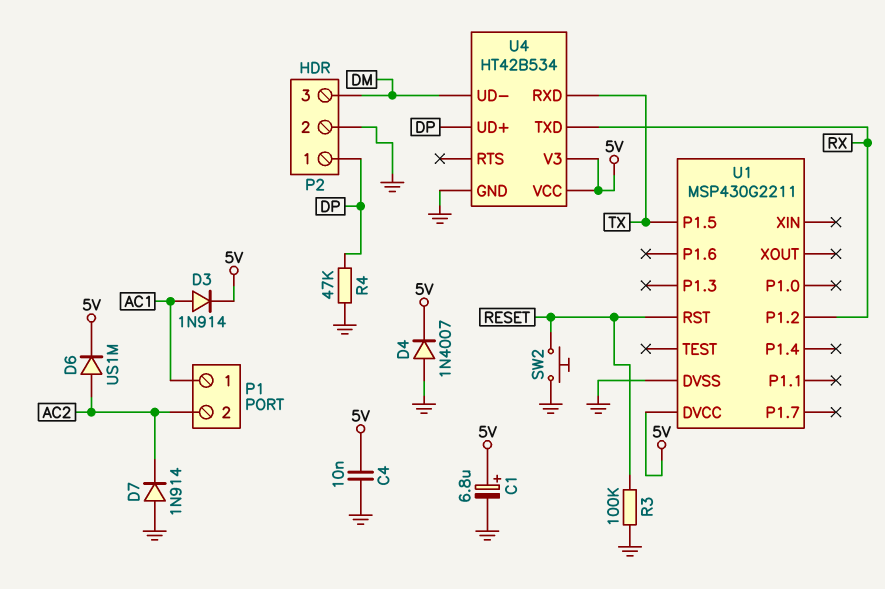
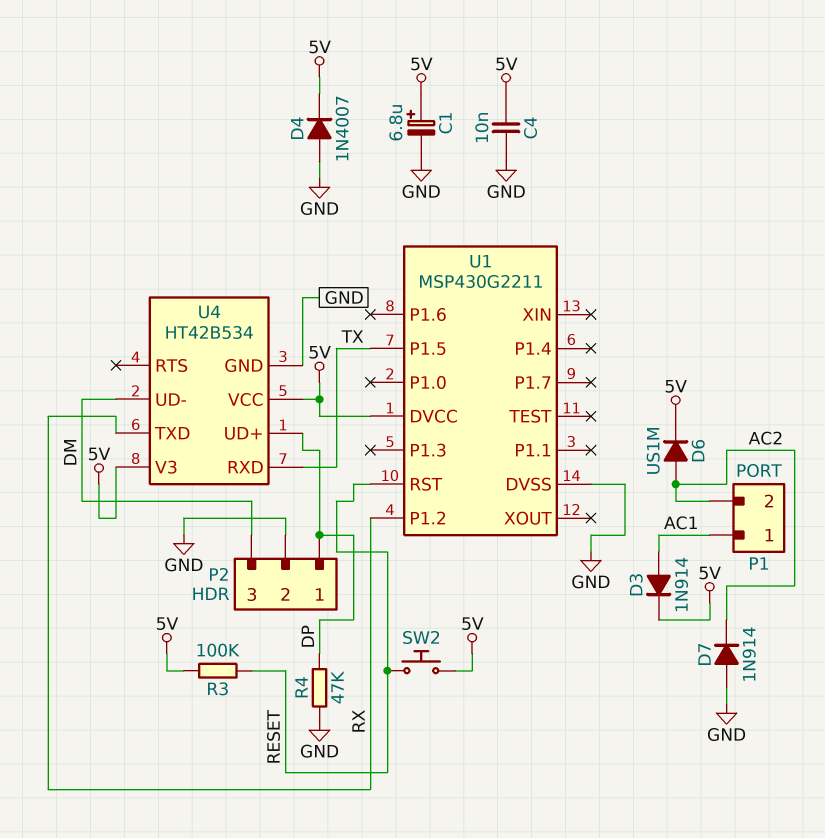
R3: 100k (GND, RESET) -> 100k (5V, RESET)
SW2: button (GND, RESET) -> button (5V, RESET)

